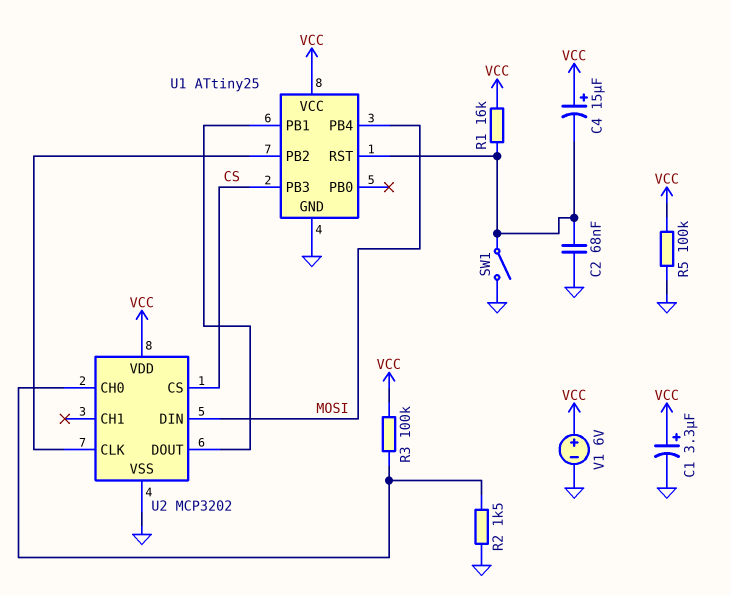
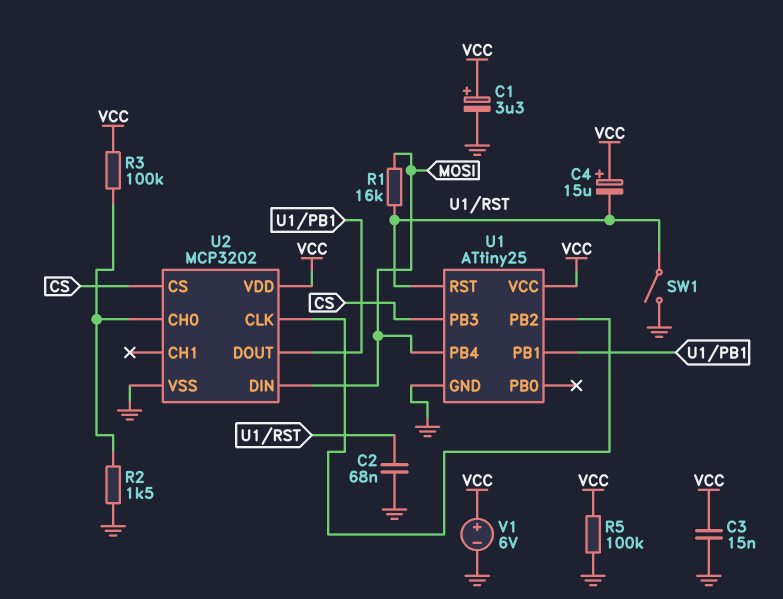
C3: none -> 15nF (GND, VCC)
R1: 16k (U1/RST, VCC) -> 16k (MOSI, U1/RST)

